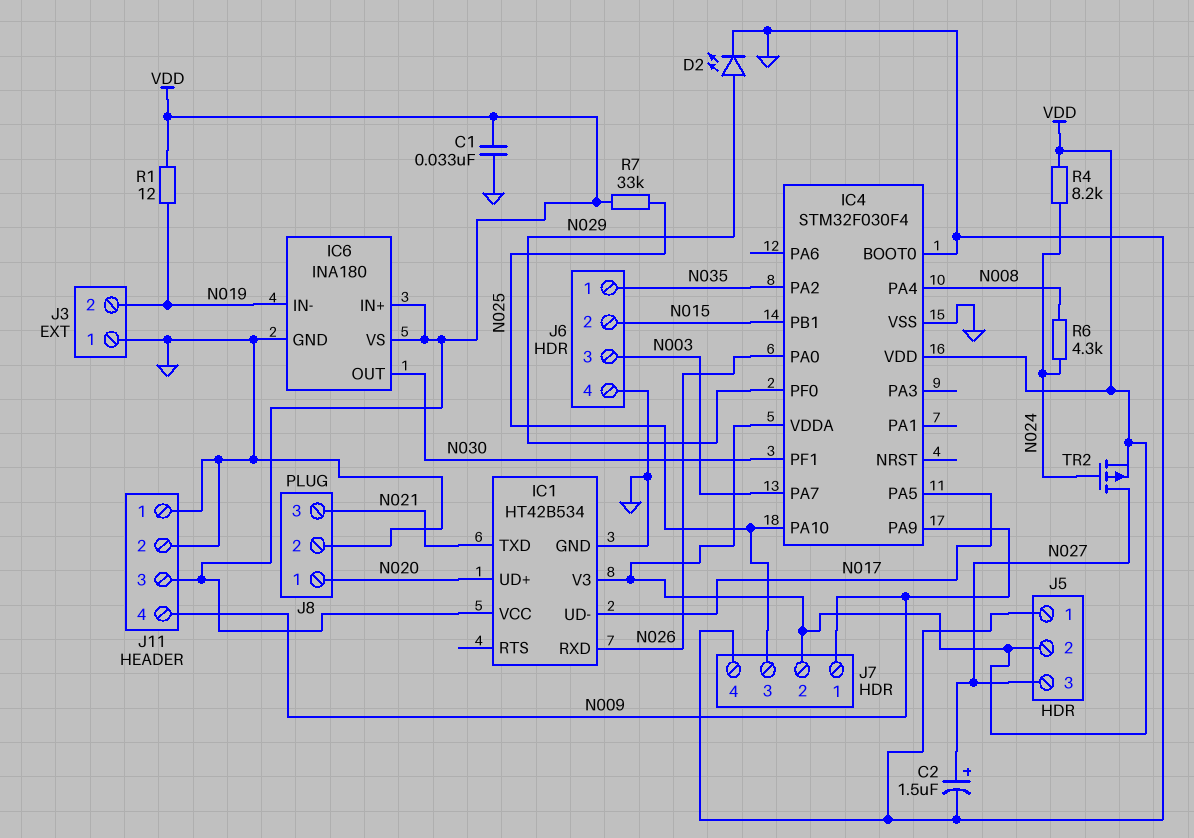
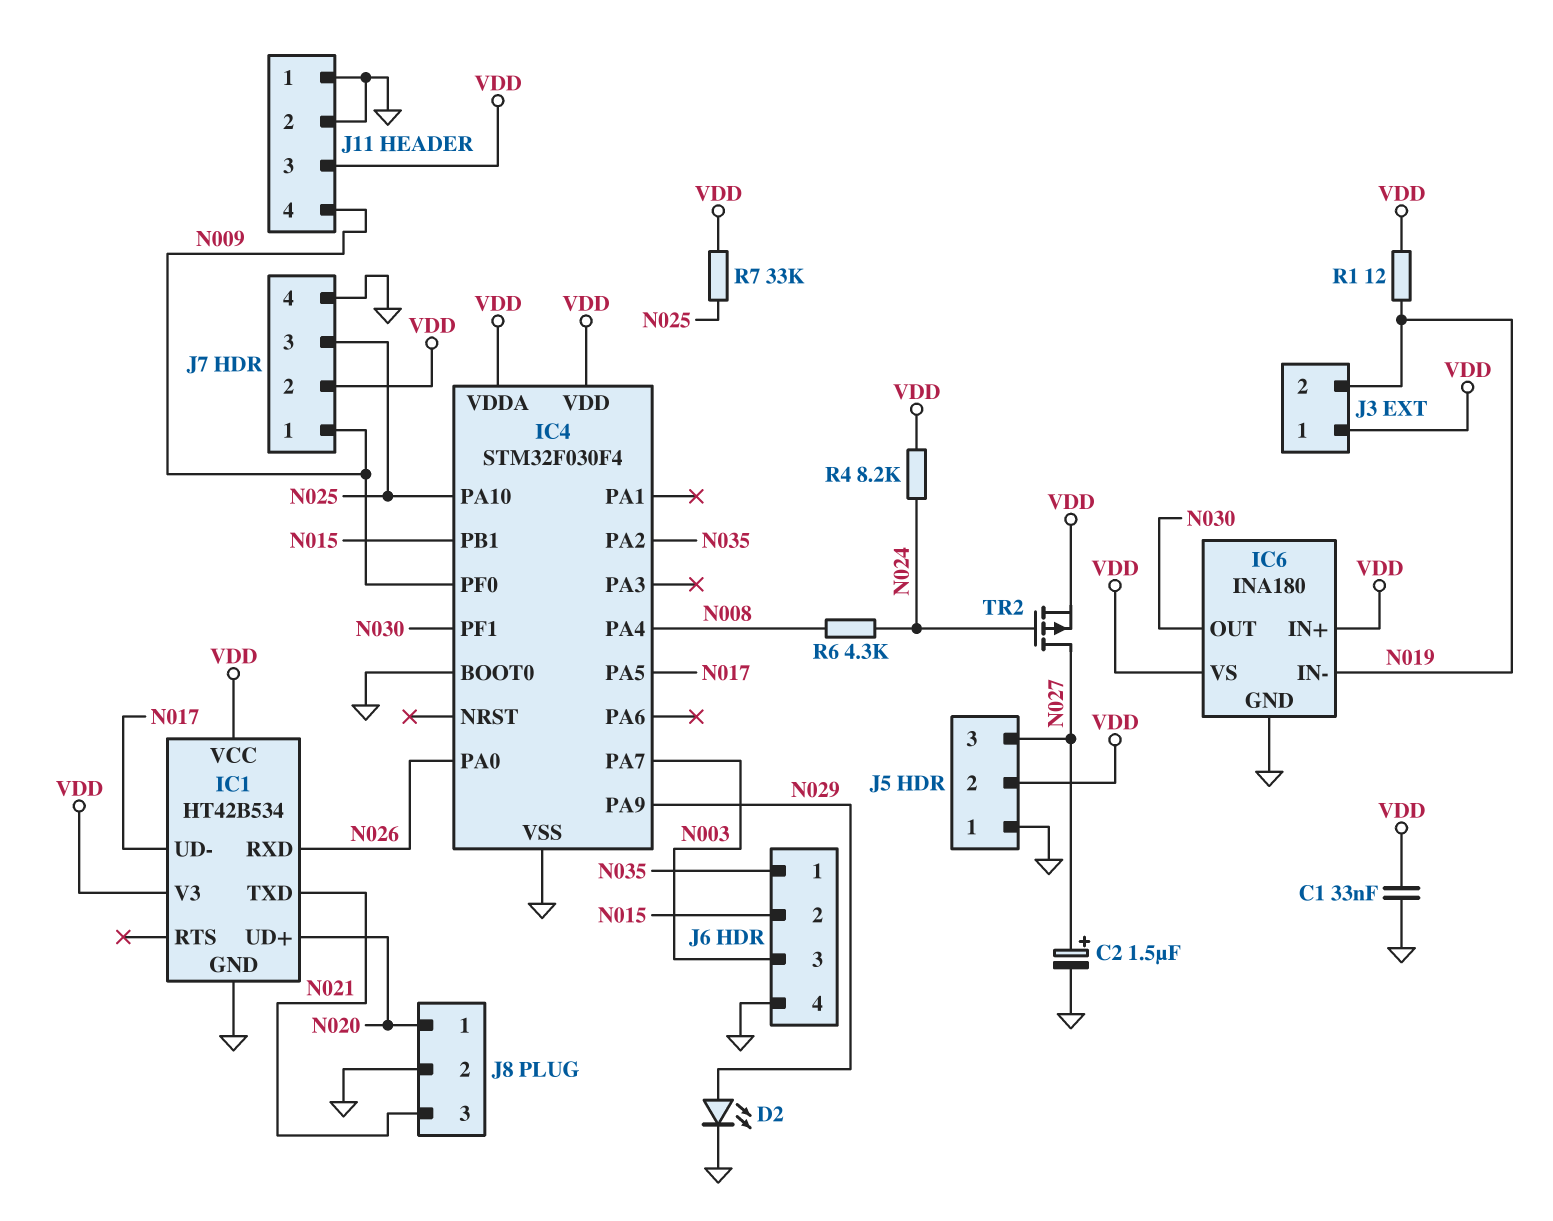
IC4 pin PA9: N009 -> N029
IC4 pin PF0: N029 -> N009
J3 pin 1: GND -> VDD

